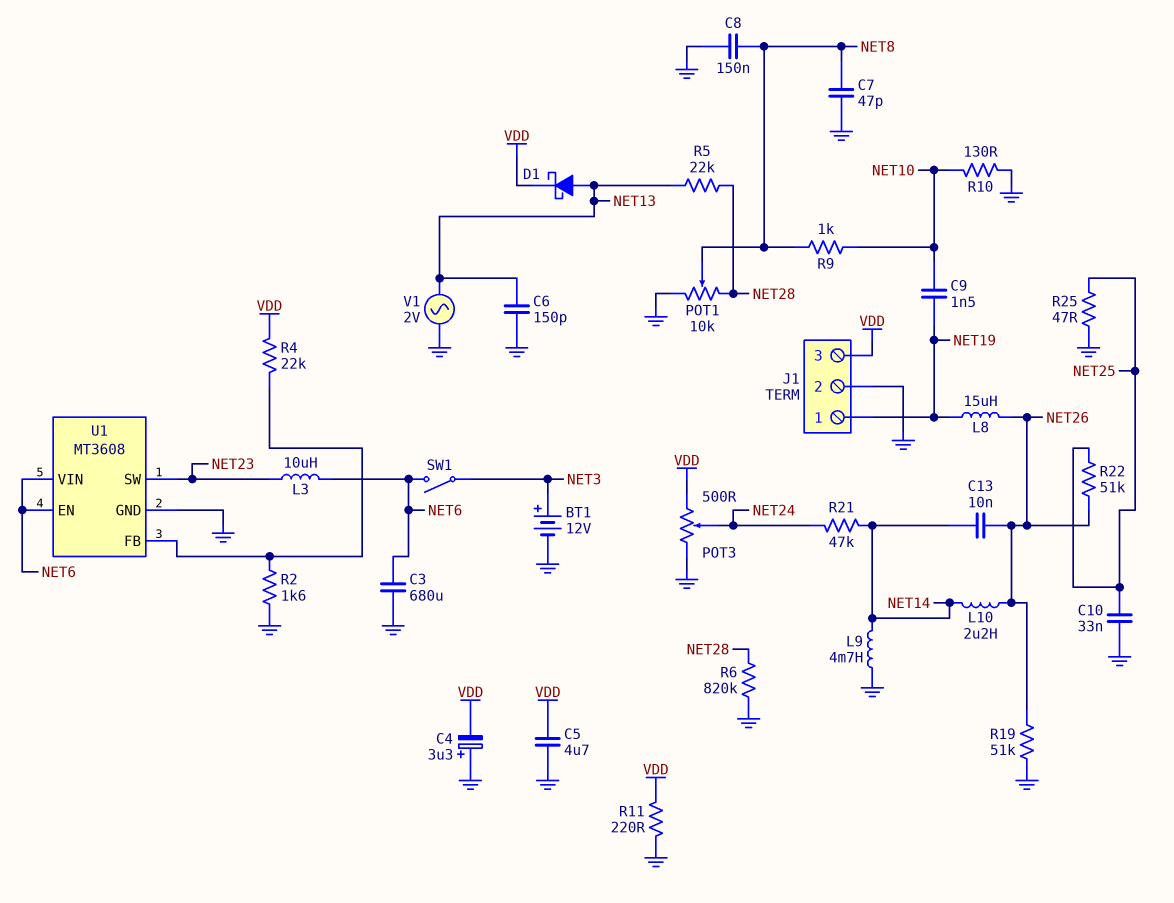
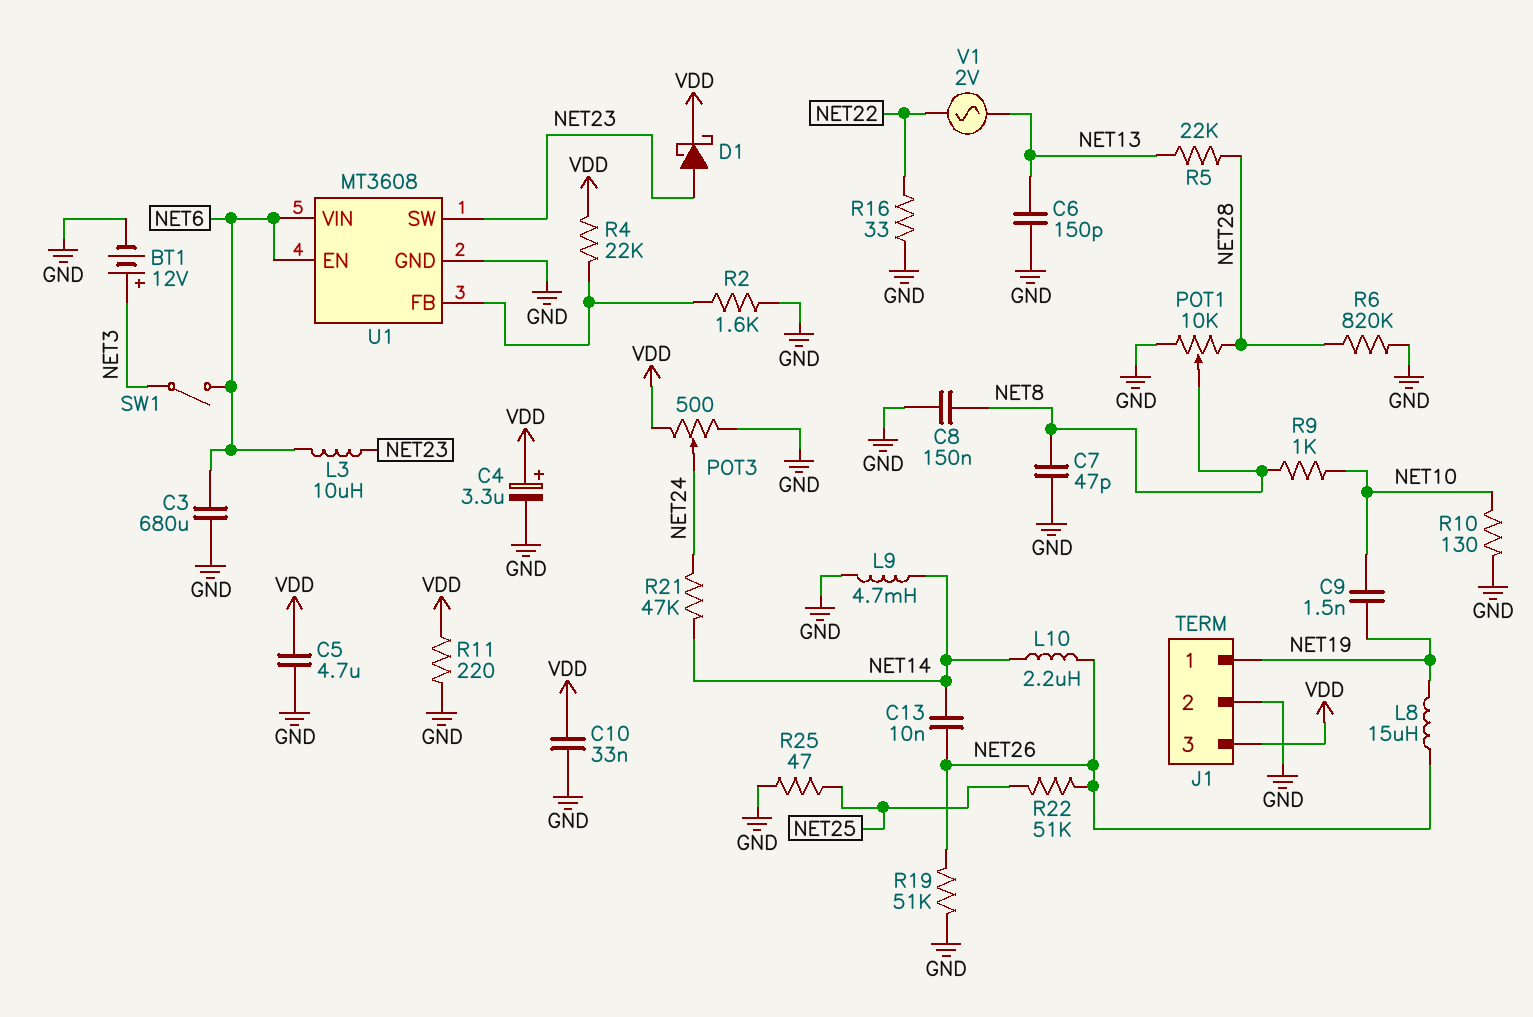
C4: 3.3uF (plus GND, minus VDD) -> 3.3uF (plus VDD, minus GND)
C10: 33nF (GND, NET25) -> 33nF (GND, VDD)
D1: schottky (A NET13, K VDD) -> schottky (A NET23, K VDD)
R16: none -> 33 (GND, NET22)
V1: AC 2V (GND, NET13) -> AC 2V (NET13, NET22)

